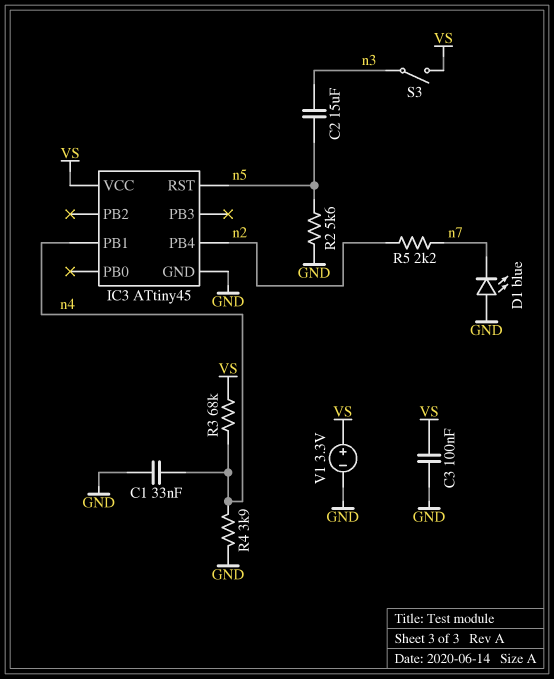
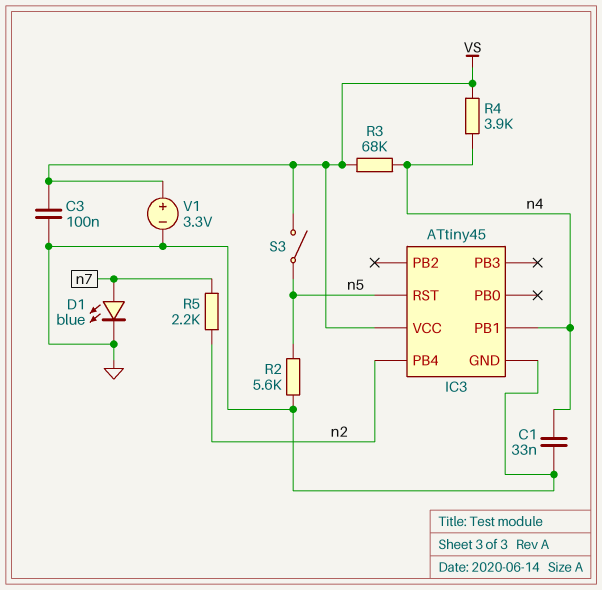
C2: 15uF (n3, n5) -> none
D1: LED blue (A GND, K n7) -> LED blue (A n7, K GND)
R4: 3.9k (GND, n4) -> 3.9k (VS, n4)
S3: switch (VS, n3) -> switch (VS, n5)

